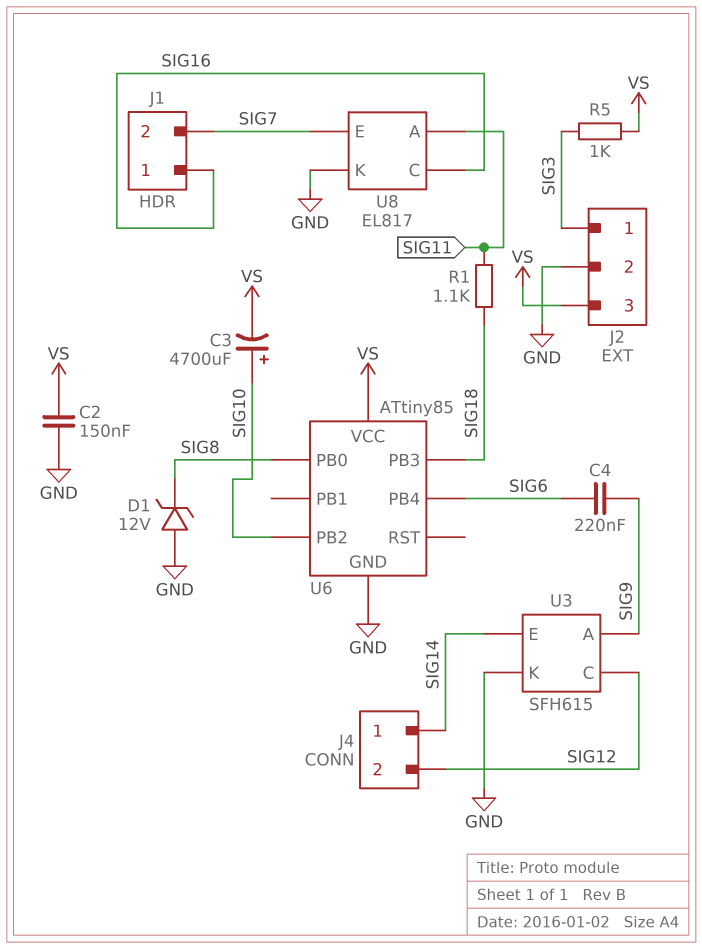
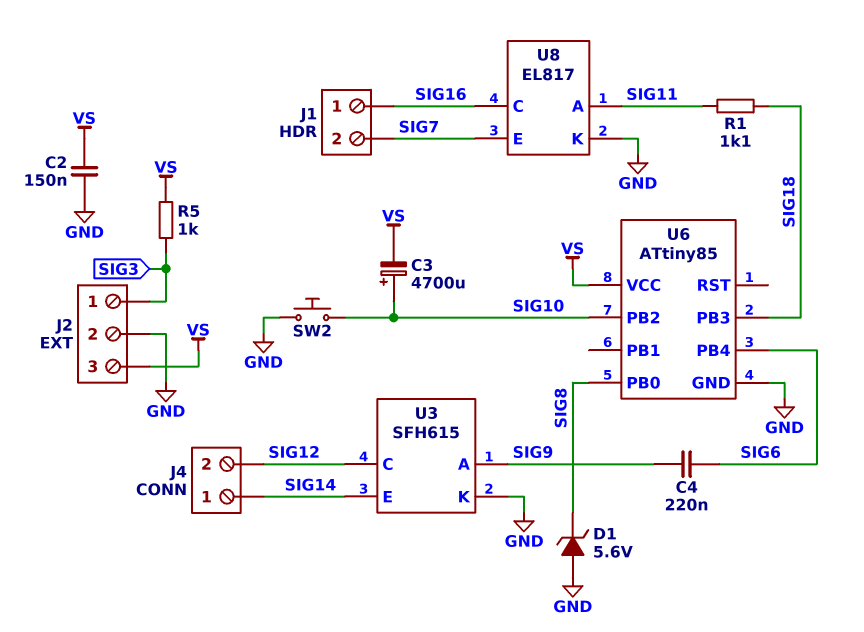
D1: zener 12V (A GND, K SIG8) -> zener 5.6V (A GND, K SIG8)
SW2: none -> button (GND, SIG10)

